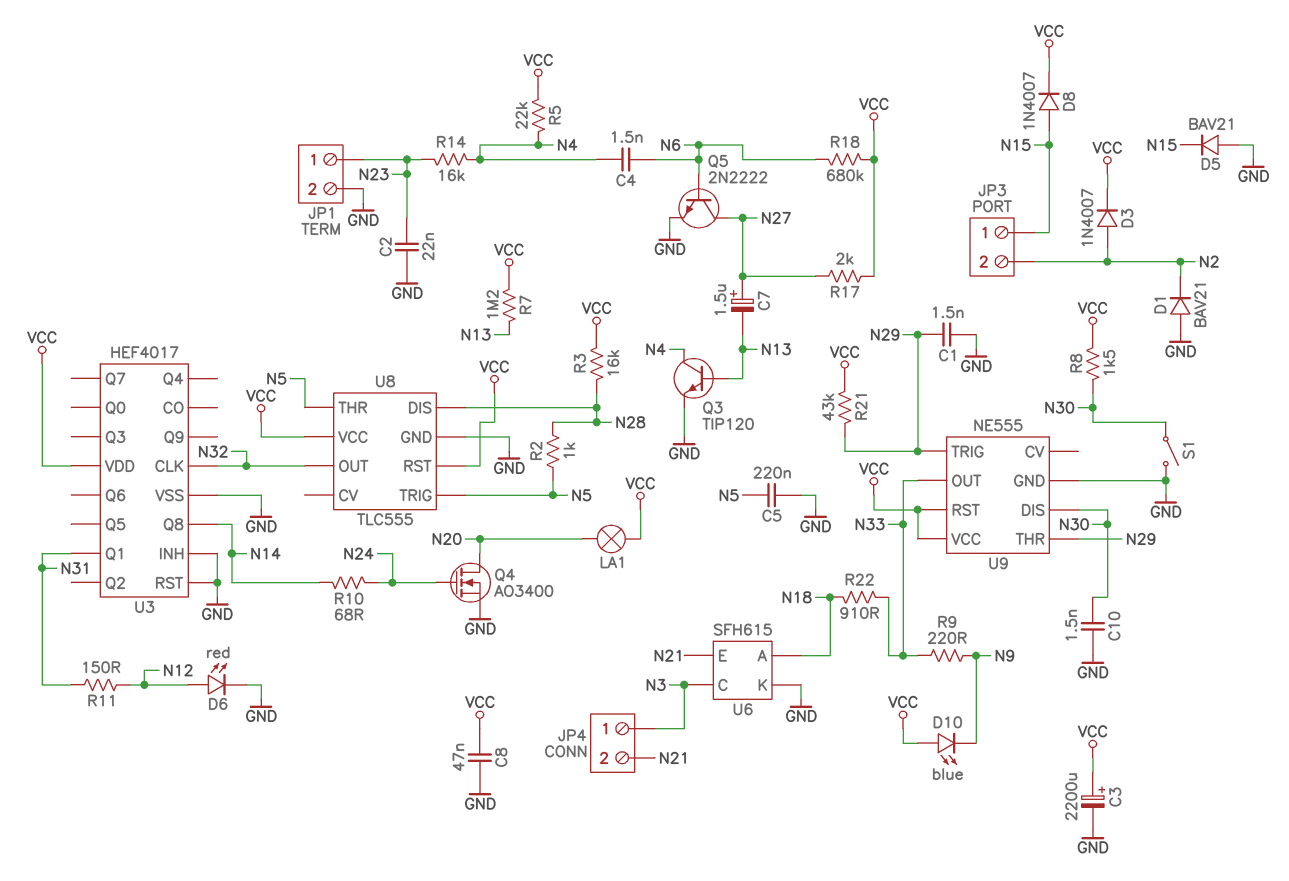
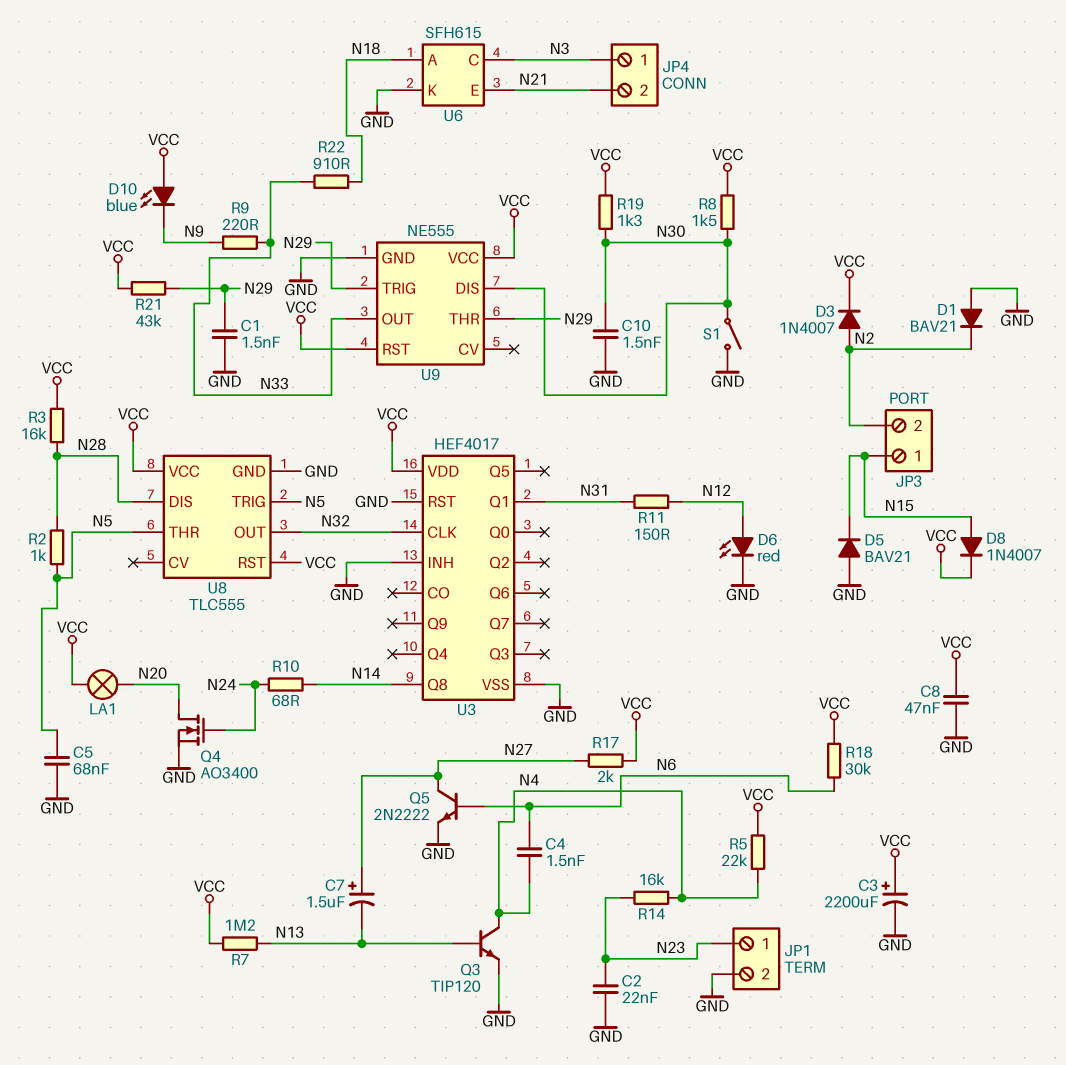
C5: 220nF (GND, N5) -> 68nF (GND, N5)
R18: 680k (N6, VCC) -> 30k (N6, VCC)
R19: none -> 1.3k (N30, VCC)

